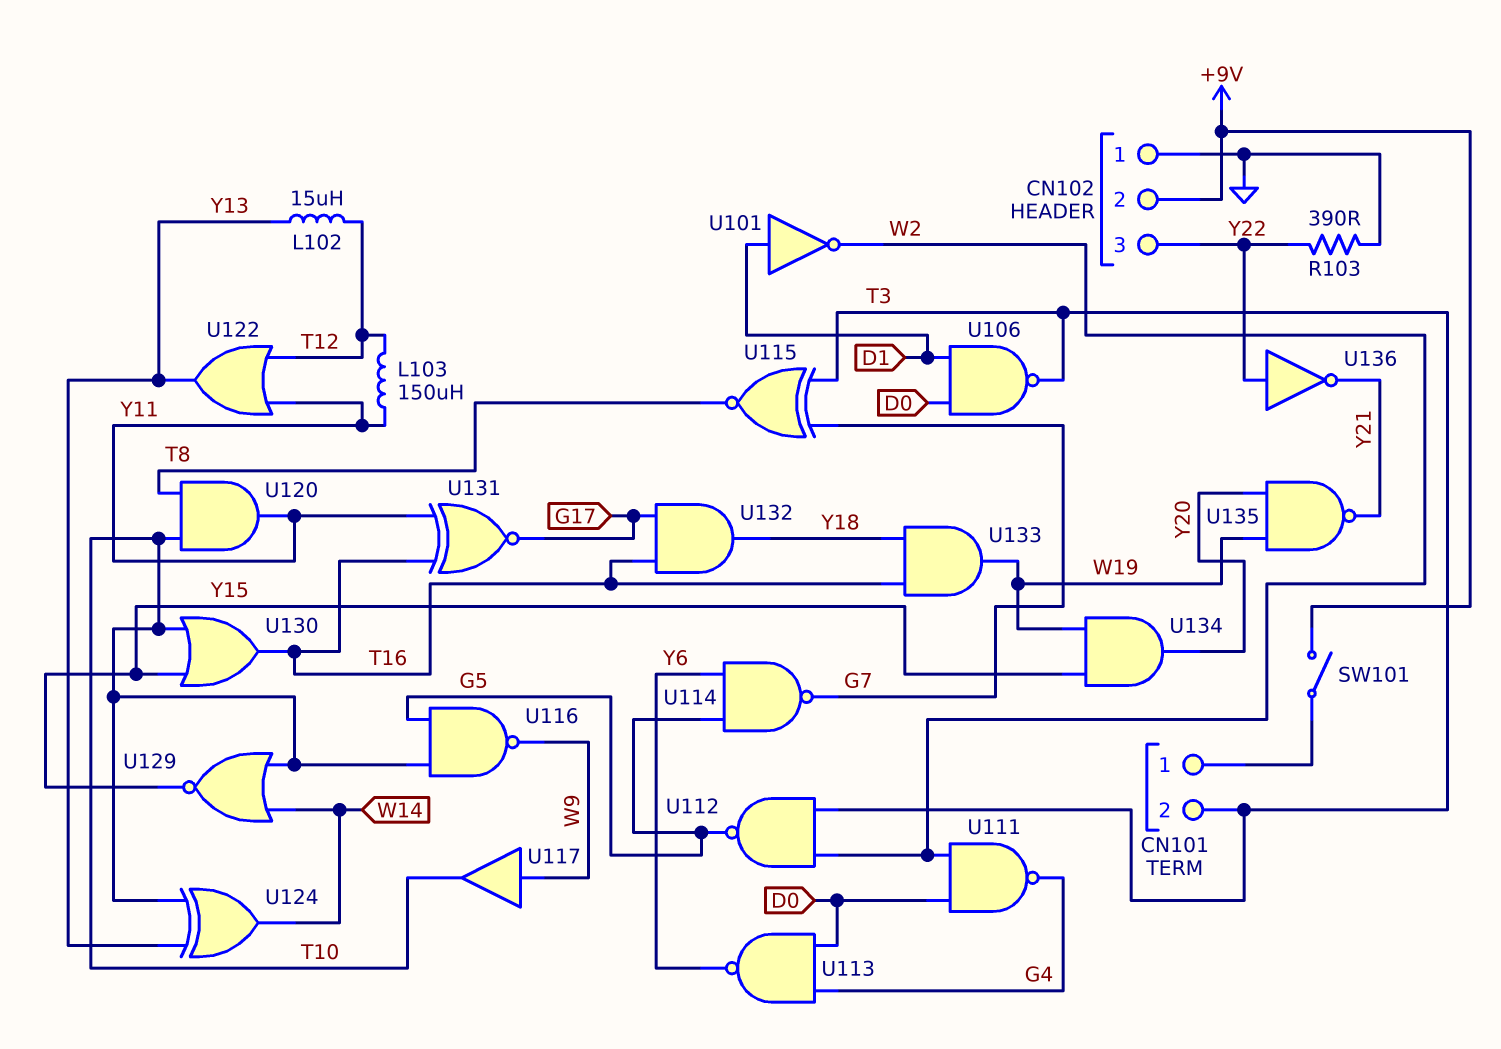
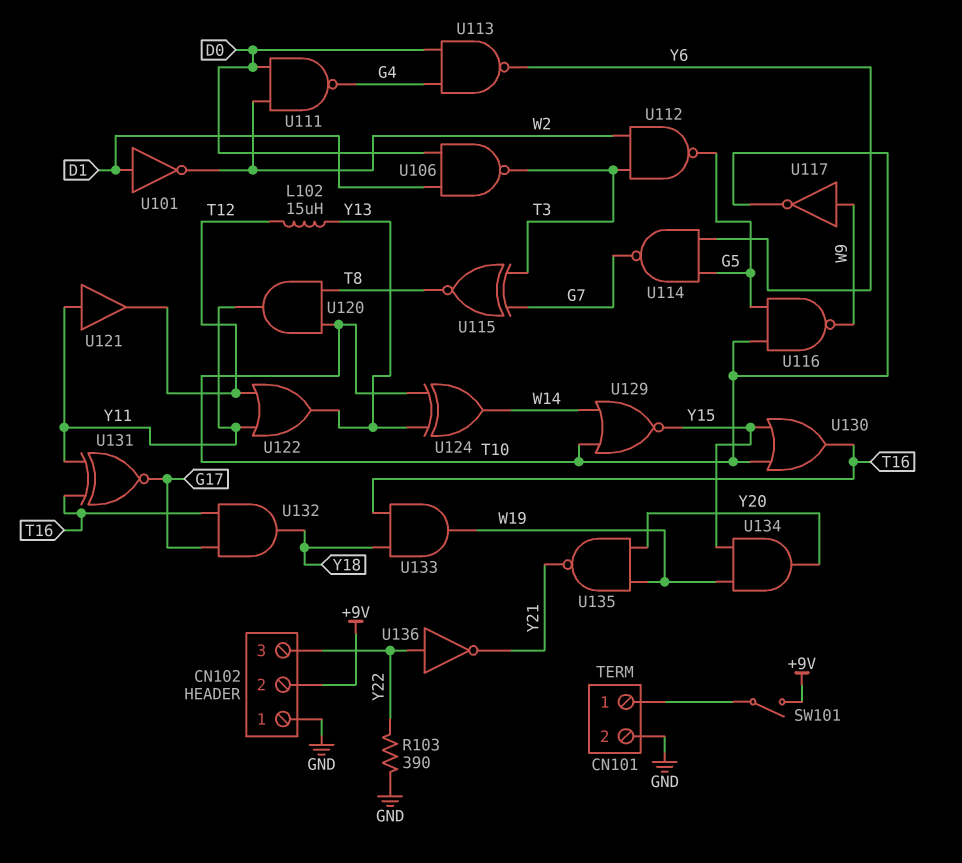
CN101 pin 2: T3 -> GND
L103: 150uH (T12, Y11) -> none
U117: buffer (in W9, out T10) -> NOT (in W9, out T10)
U121: none -> buffer (in Y11, out T12)

